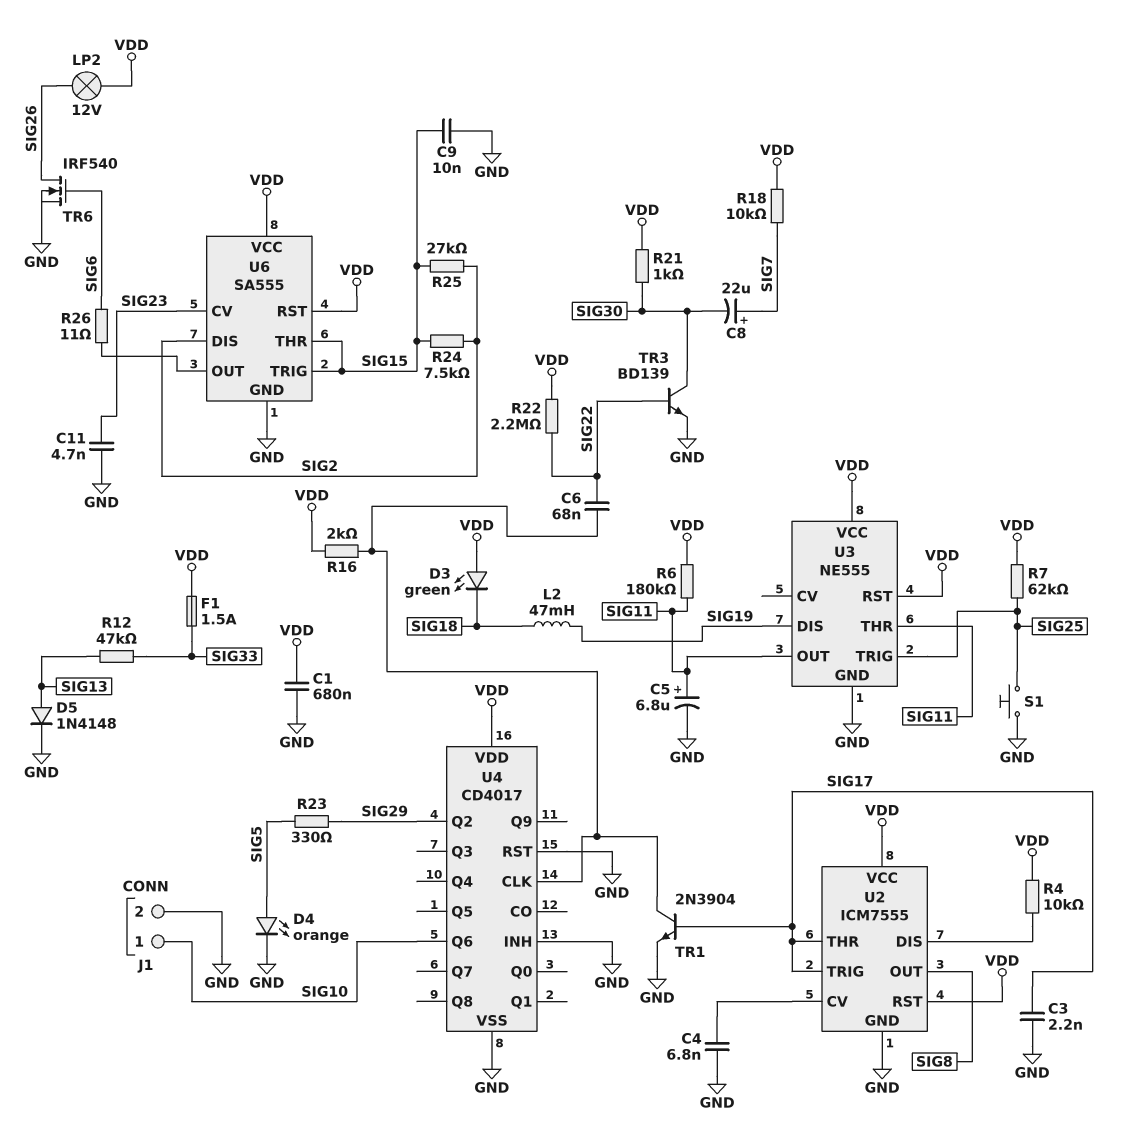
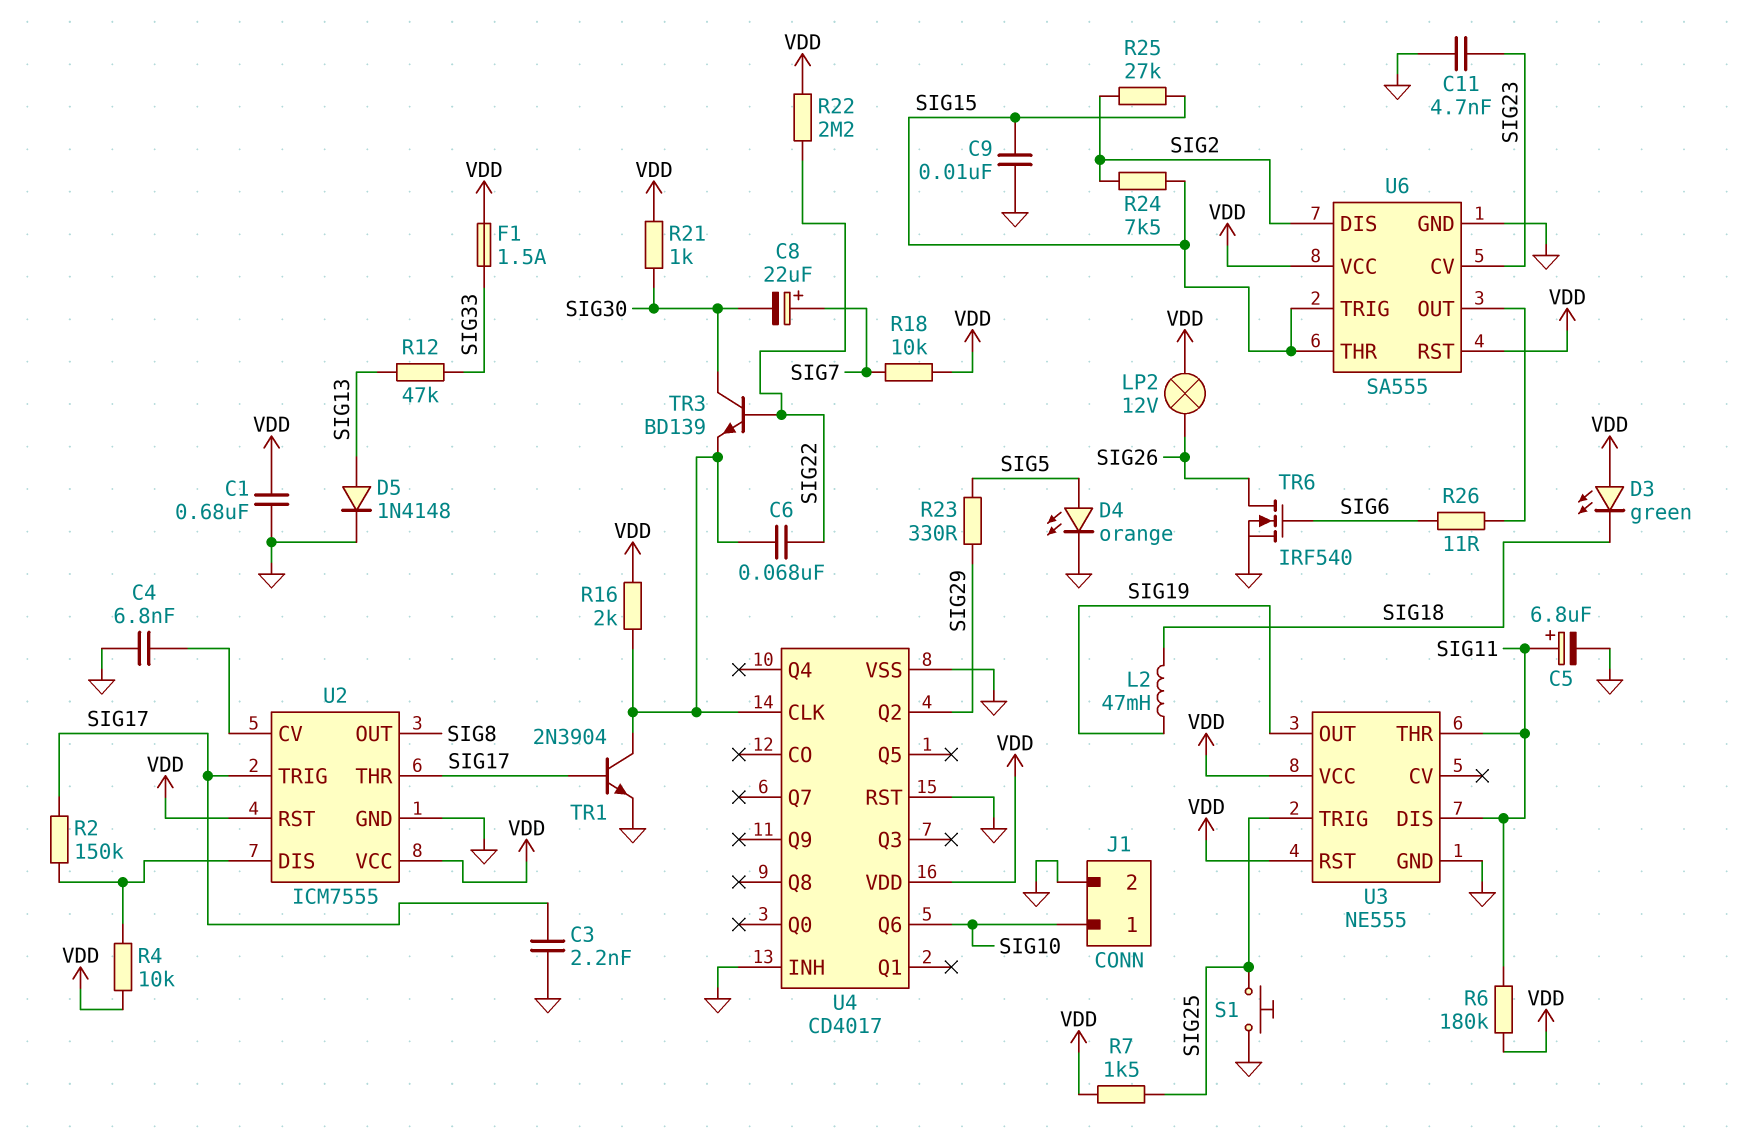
R2: none -> 150k (SIG17, U2/DIS)
R7: 62k (SIG25, VDD) -> 1.5k (SIG25, VDD)
TR3: NPN BD139 (B SIG22, C SIG30, E GND) -> NPN BD139 (B SIG22, C SIG30, E U4/CLK)
U3 pin DIS: SIG19 -> SIG11
U3 pin OUT: SIG11 -> SIG19

